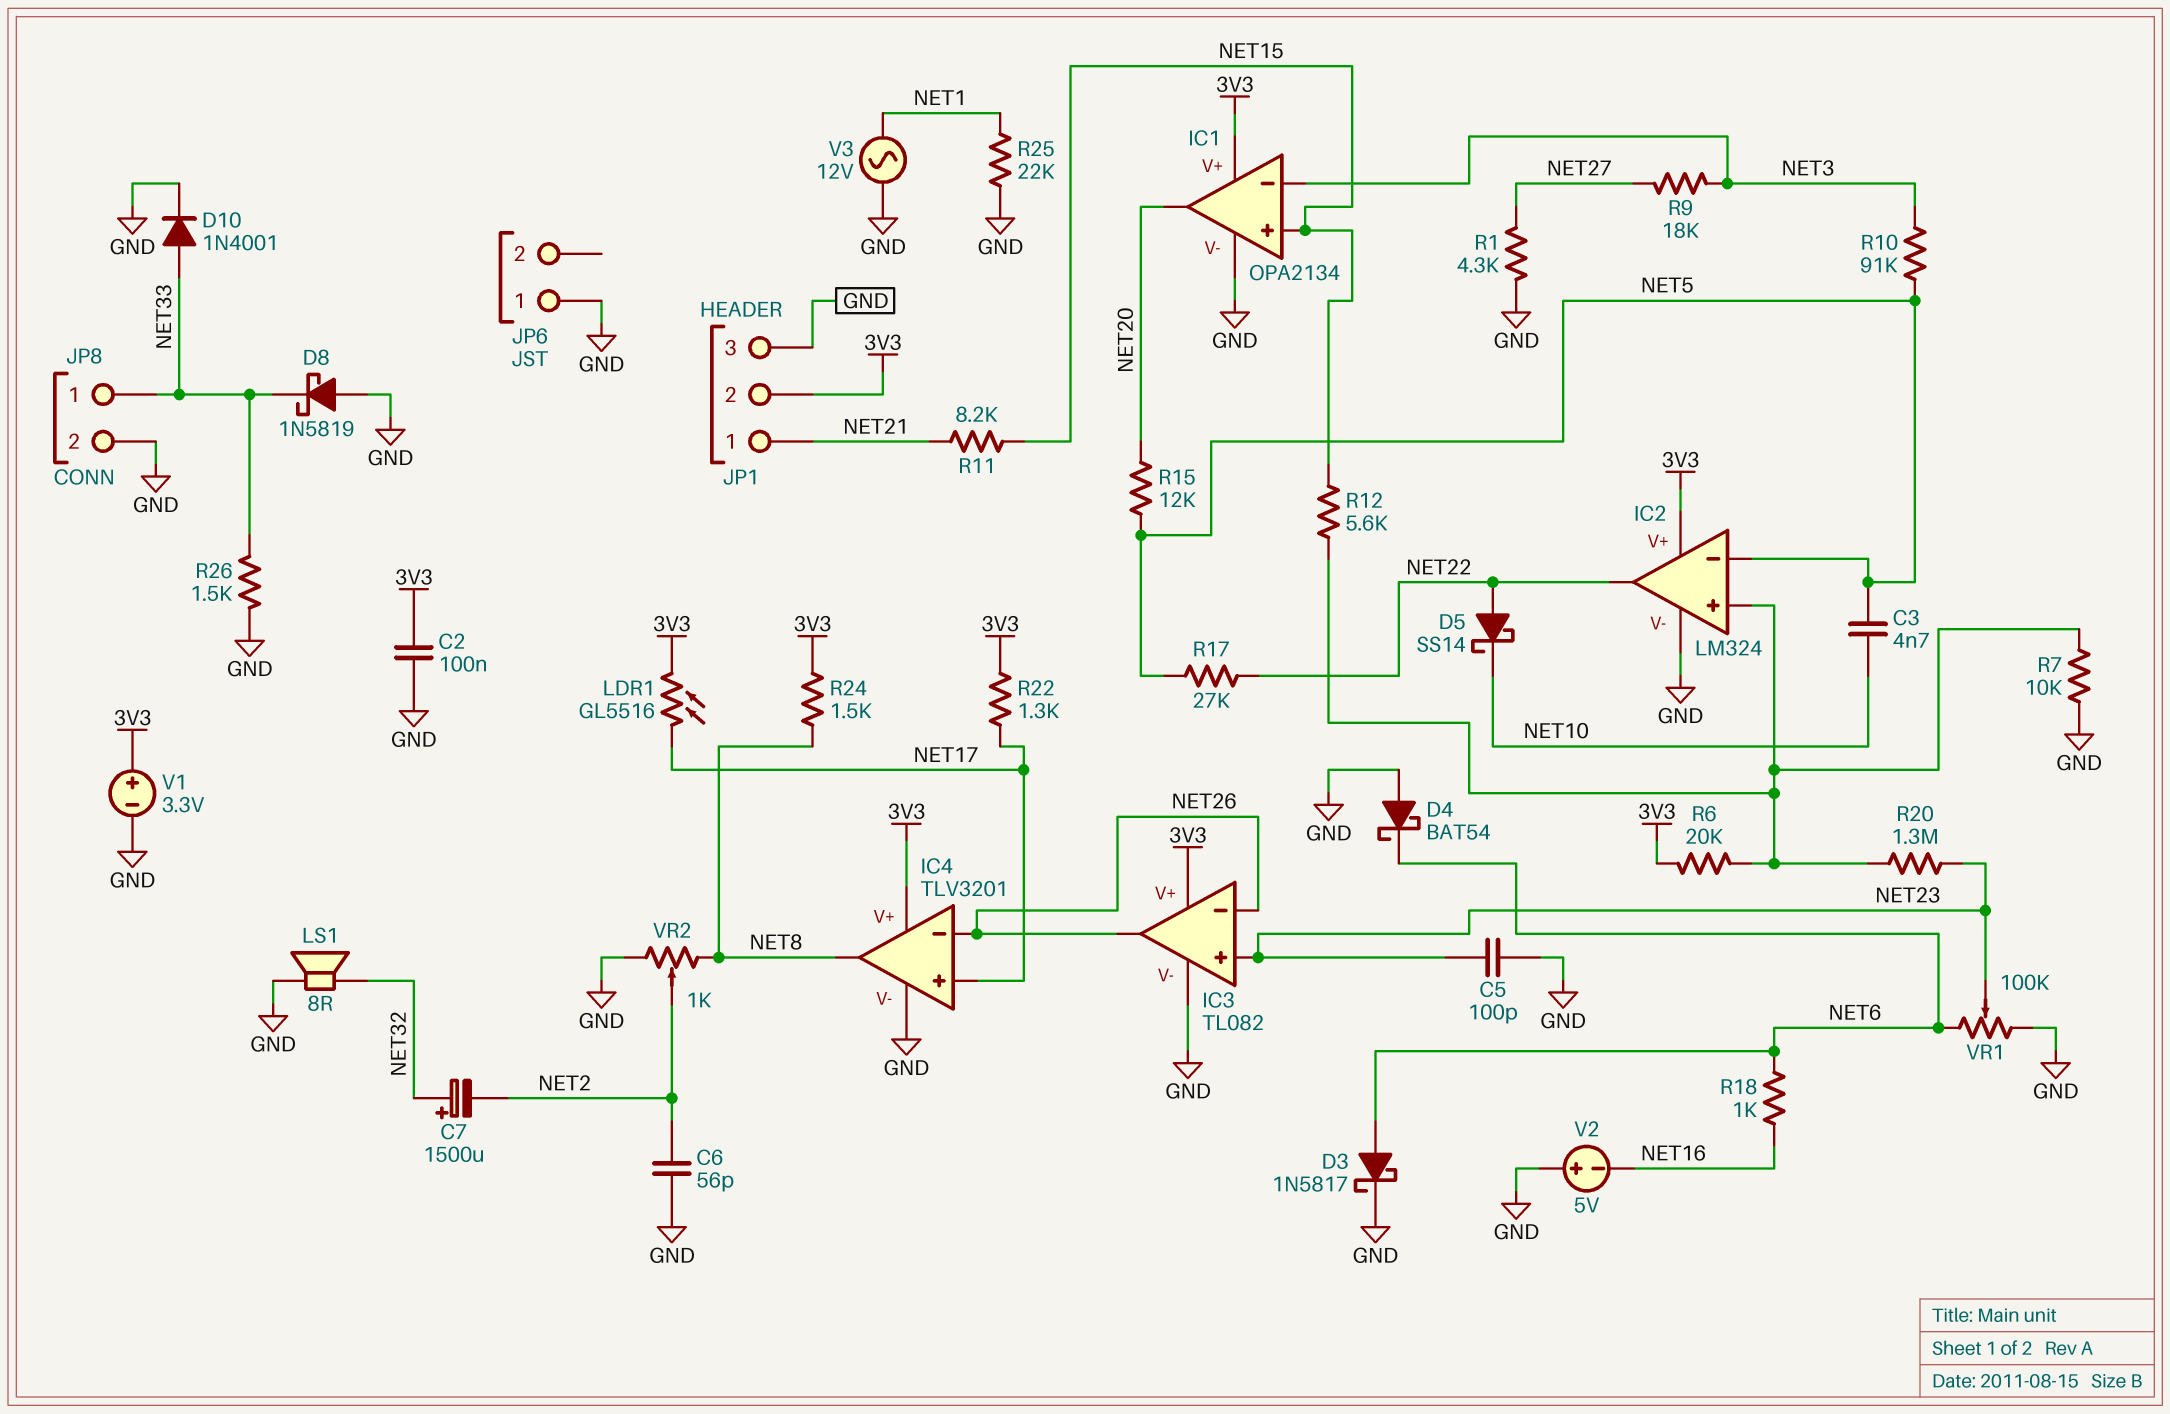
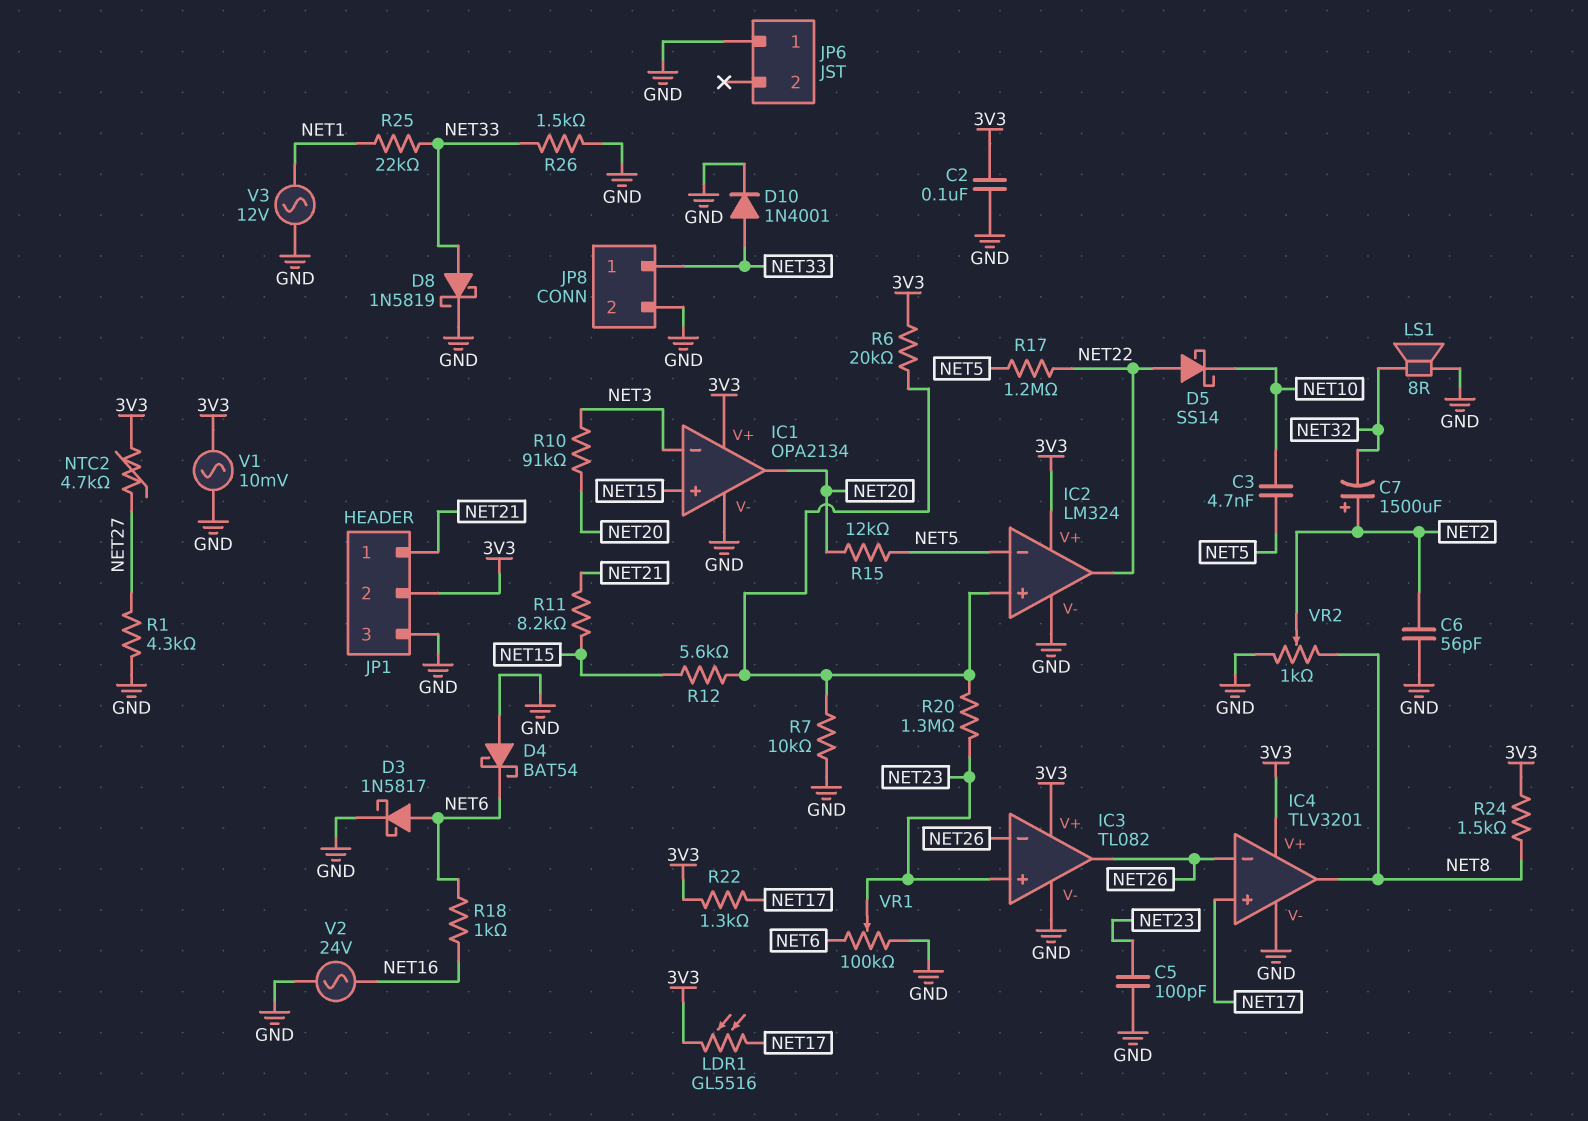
C7: 1500uF (plus NET32, minus NET2) -> 1500uF (plus NET2, minus NET32)
D8: schottky 1N5819 (A GND, K NET33) -> schottky 1N5819 (A NET33, K GND)
NTC2: none -> 4.7k (3V3, NET27)
R9: 18k (NET3, NET27) -> none
R10: 91k (NET3, NET5) -> 91k (NET3, NET20)
R17: 27k (NET5, NET22) -> 1.2M (NET5, NET22)
R25: 22k (GND, NET1) -> 22k (NET1, NET33)
V1: 3.3V (plus 3V3, minus GND) -> AC 10mV (3V3, GND)
V2: 5V (plus GND, minus NET16) -> AC 24V (GND, NET16)

